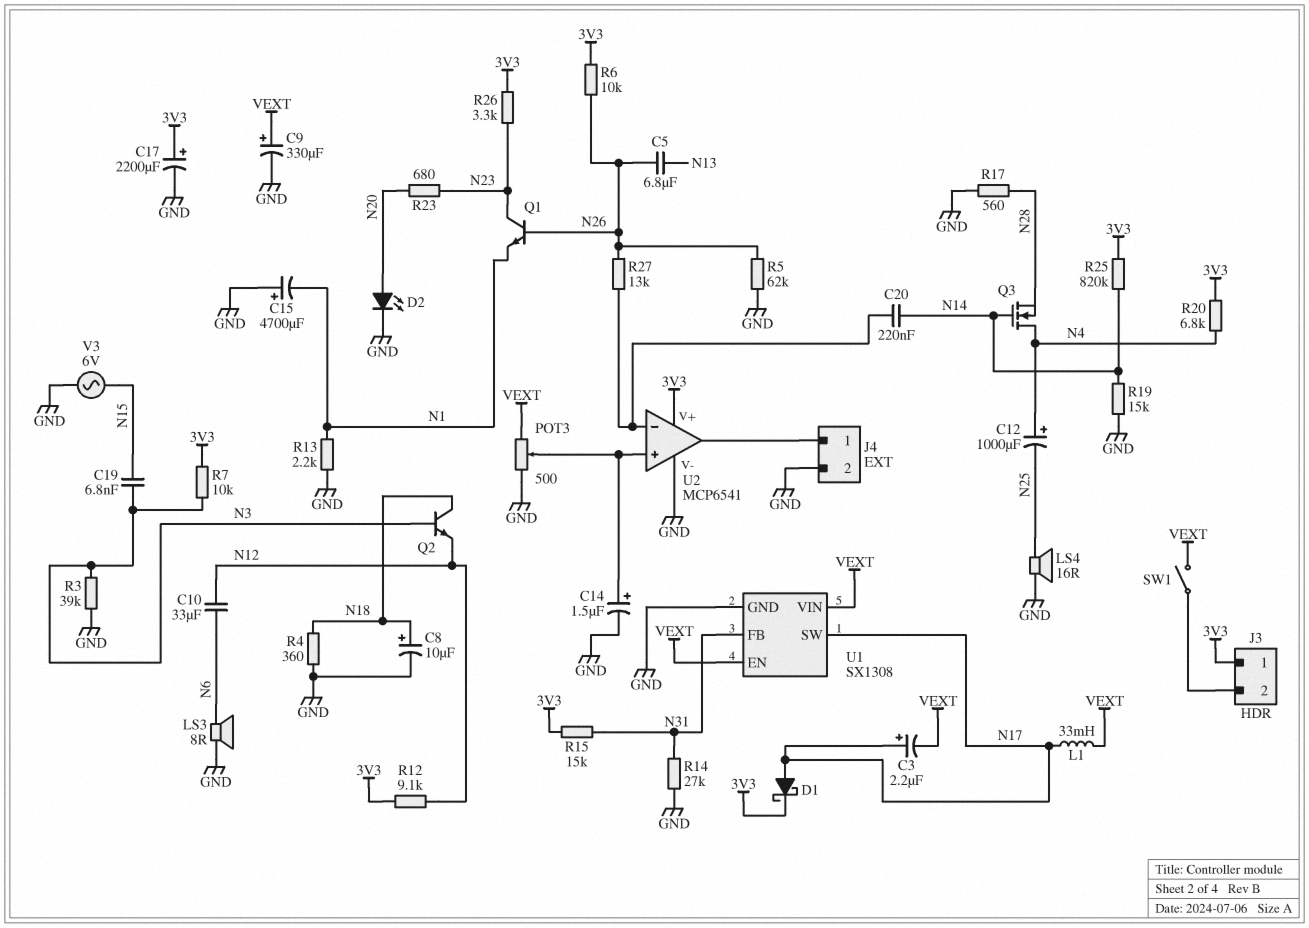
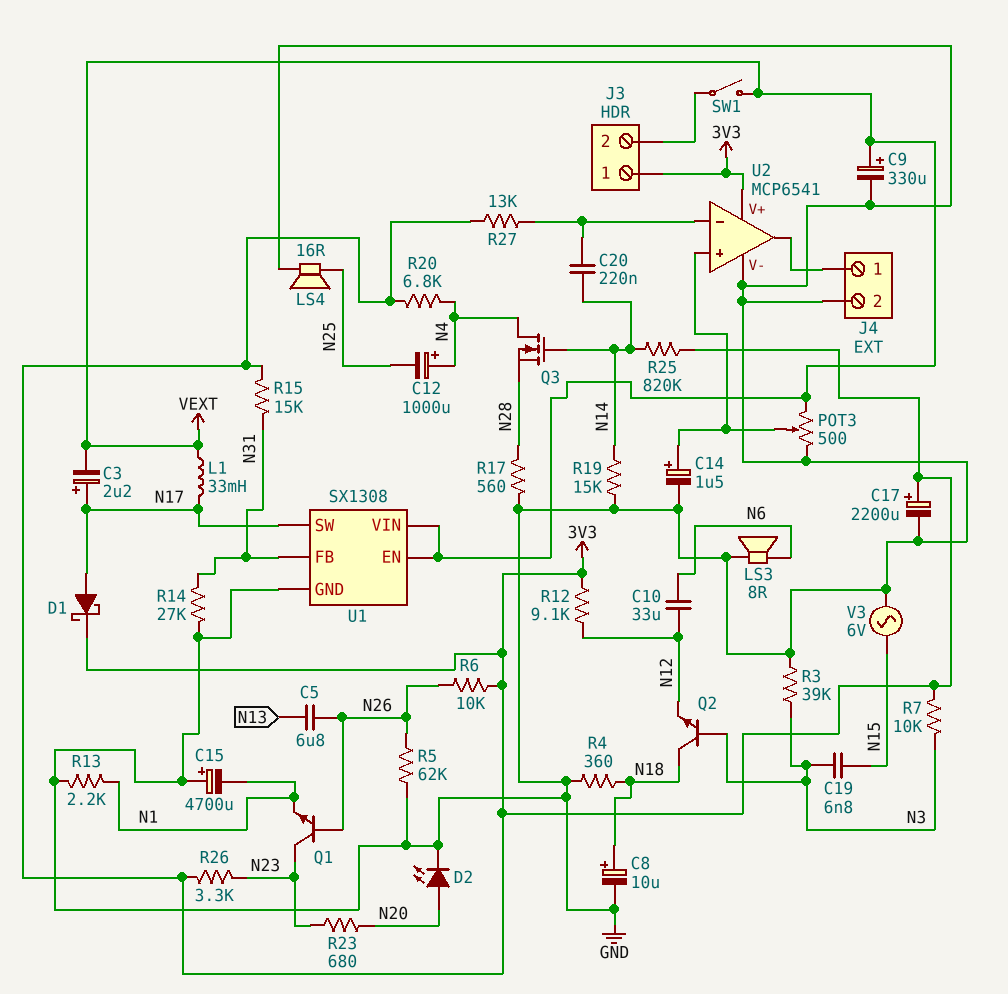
R27: 13k (N26, U2/in-) -> 13k (3V3, U2/in-)

